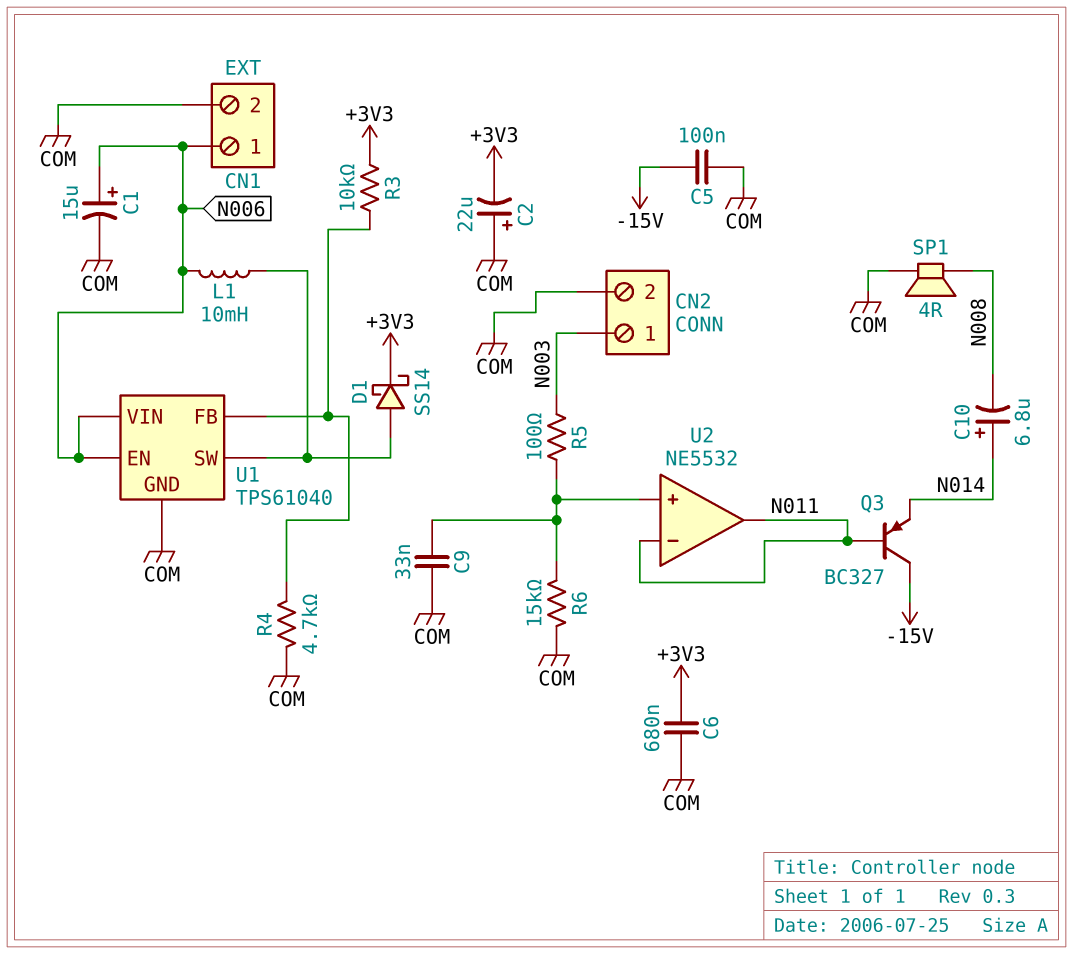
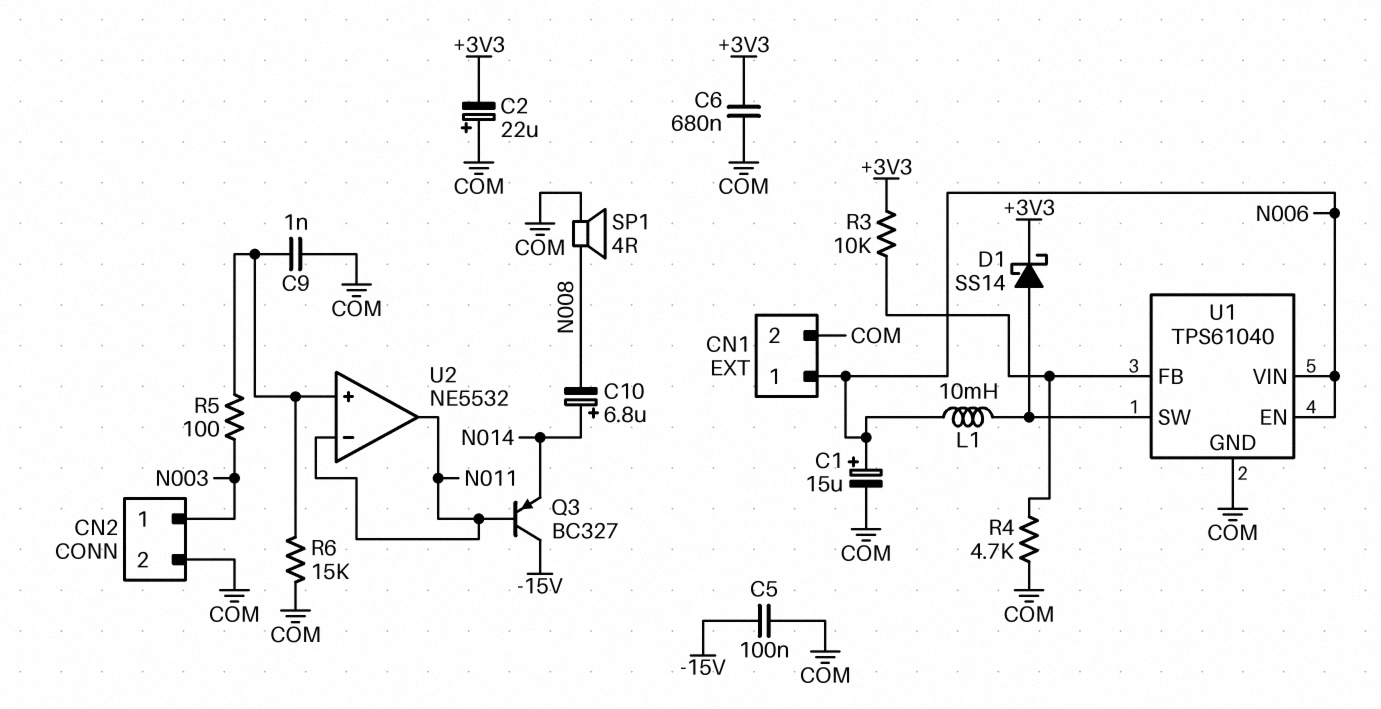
C9: 33nF (COM, U2/in+) -> 1nF (COM, U2/in+)

